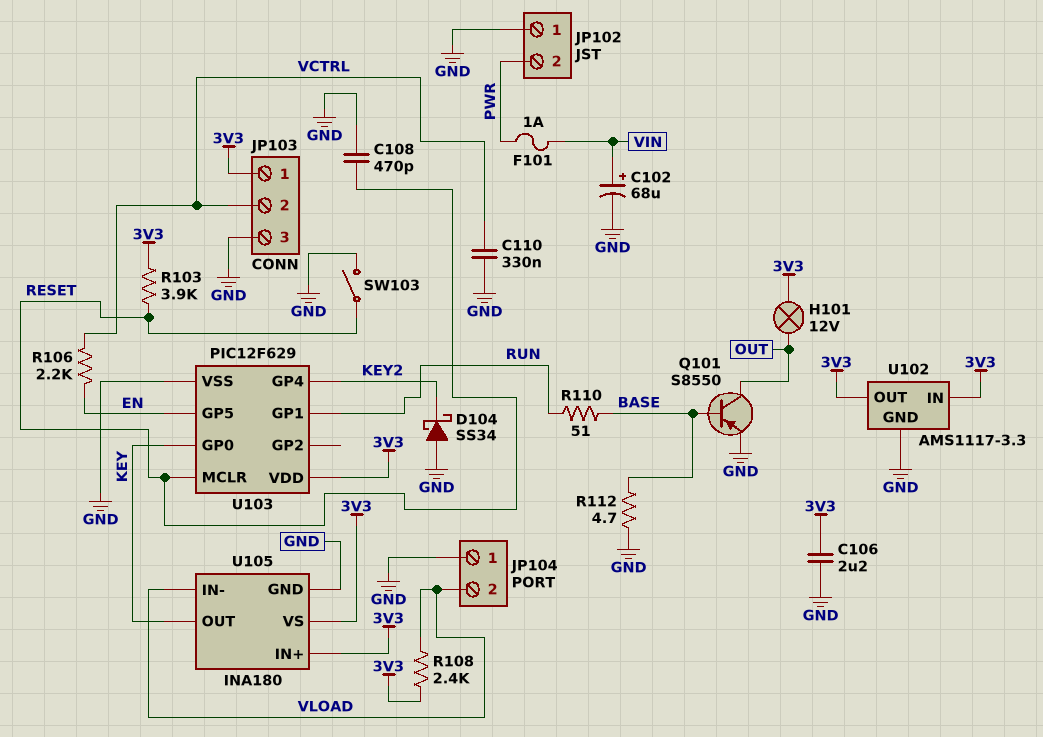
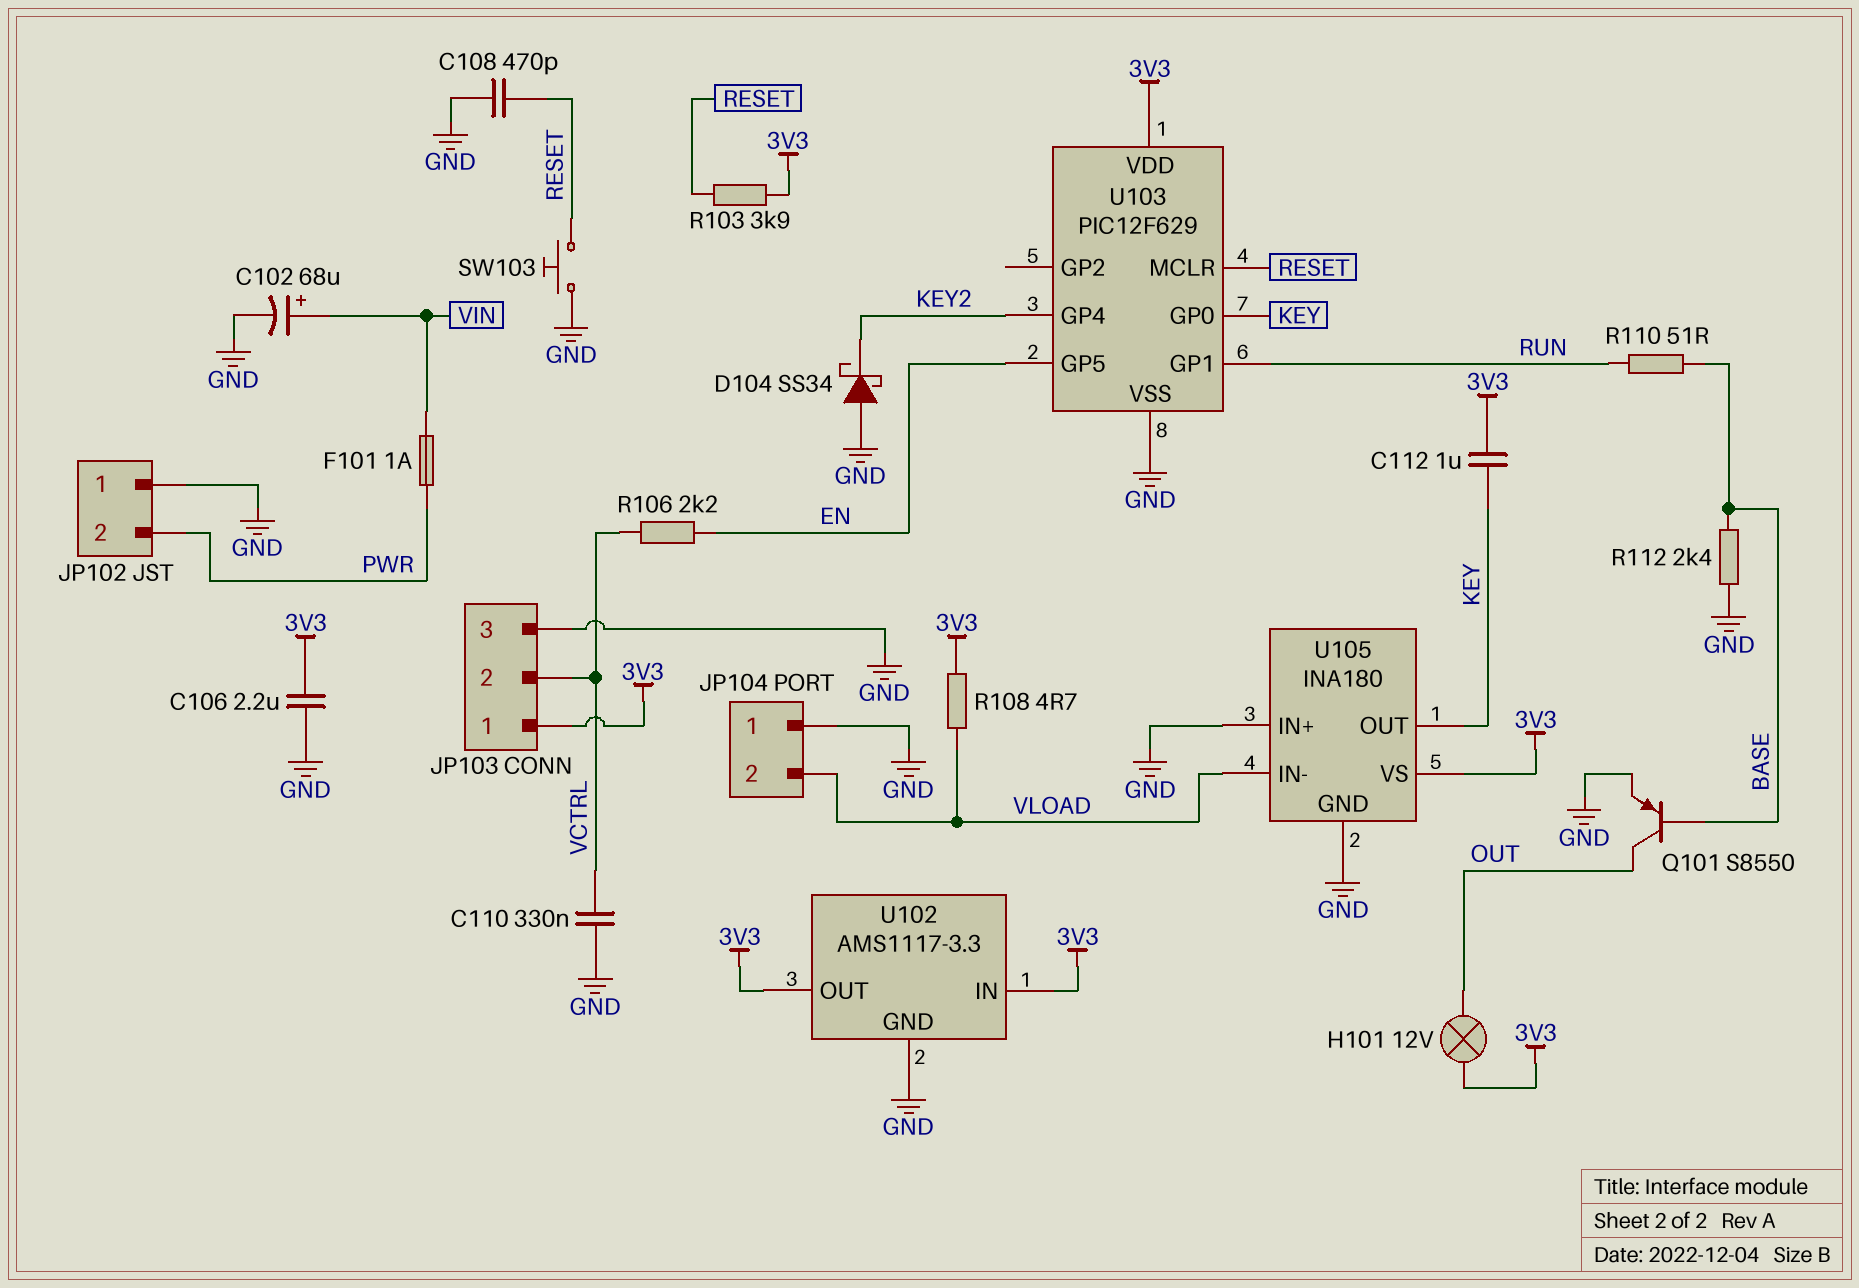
C112: none -> 1uF (3V3, KEY)
R108: 2.4k (3V3, VLOAD) -> 4.7 (3V3, VLOAD)
R112: 4.7 (BASE, GND) -> 2.4k (BASE, GND)
SW103: switch (GND, RESET) -> button (GND, RESET)
U105 pin IN+: 3V3 -> GND

